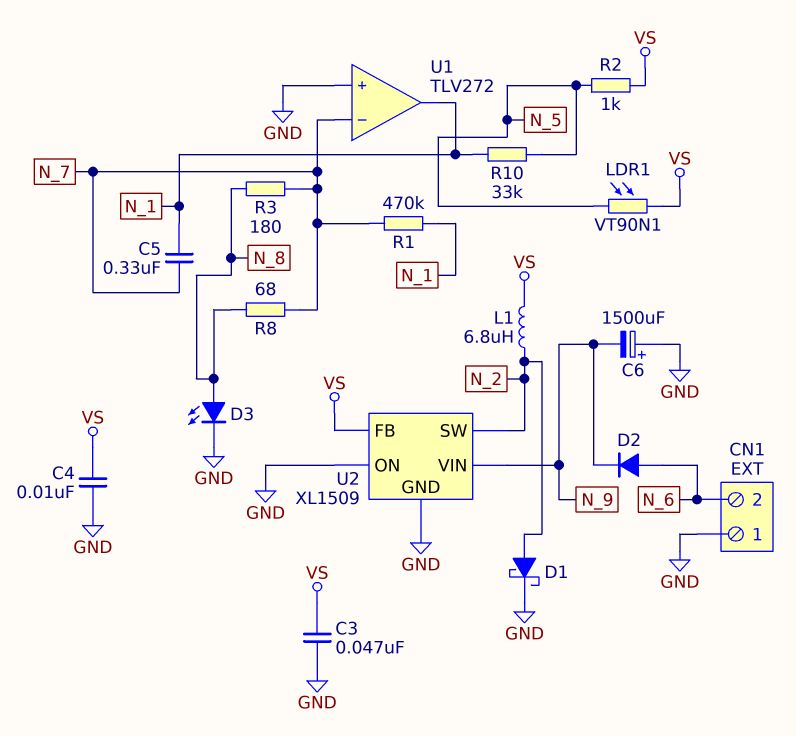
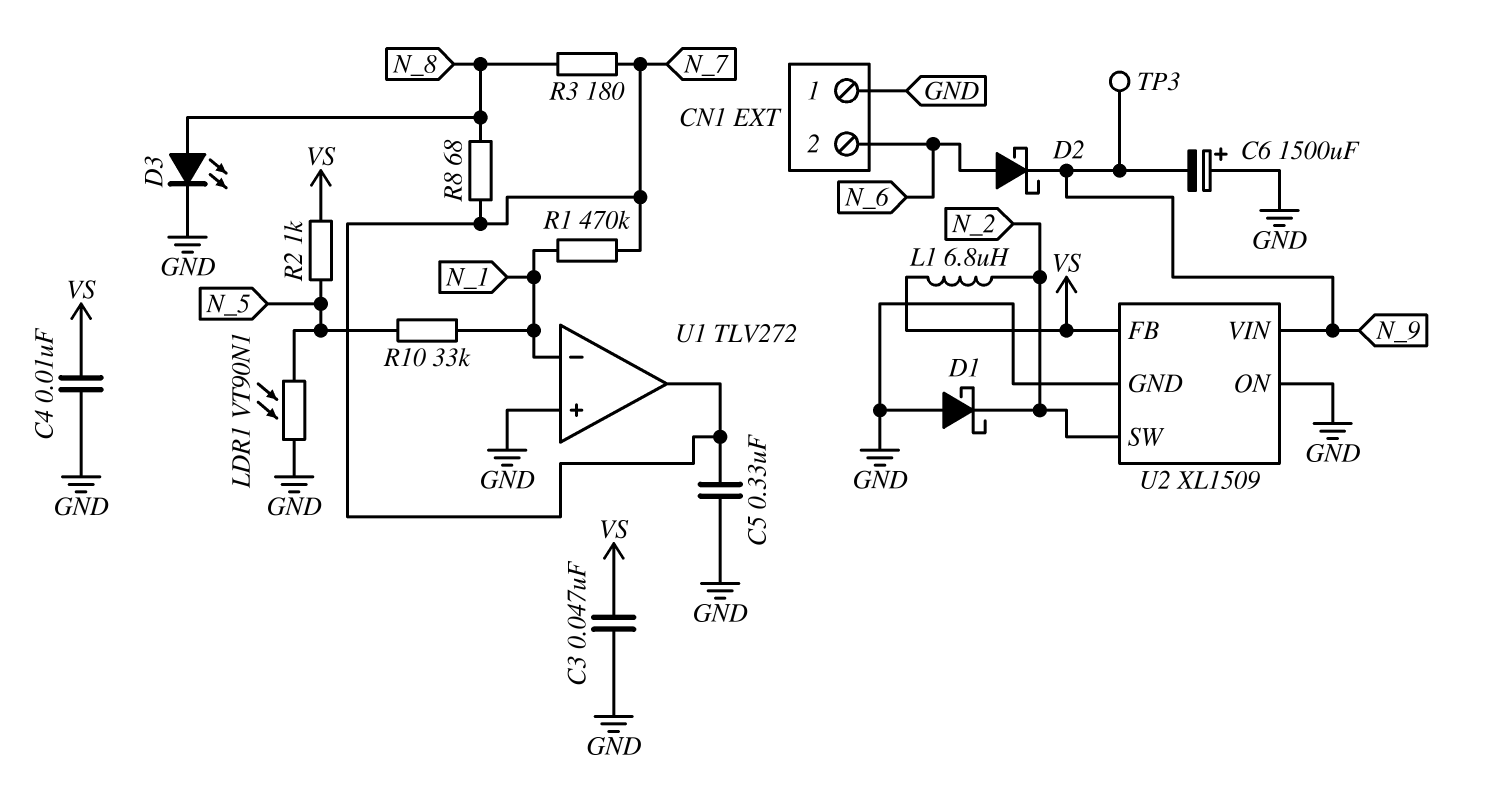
C5: 330nF (N_1, N_7) -> 330nF (GND, N_7)
D1: schottky (A N_2, K GND) -> schottky (A GND, K N_2)
D2: diode (A N_6, K N_9) -> schottky (A N_6, K N_9)
LDR1: VT90N1 (N_5, VS) -> VT90N1 (GND, N_5)
TP3: none -> test point (N_9)
U1 pin in-: N_7 -> N_1
U1 pin out: N_1 -> N_7

